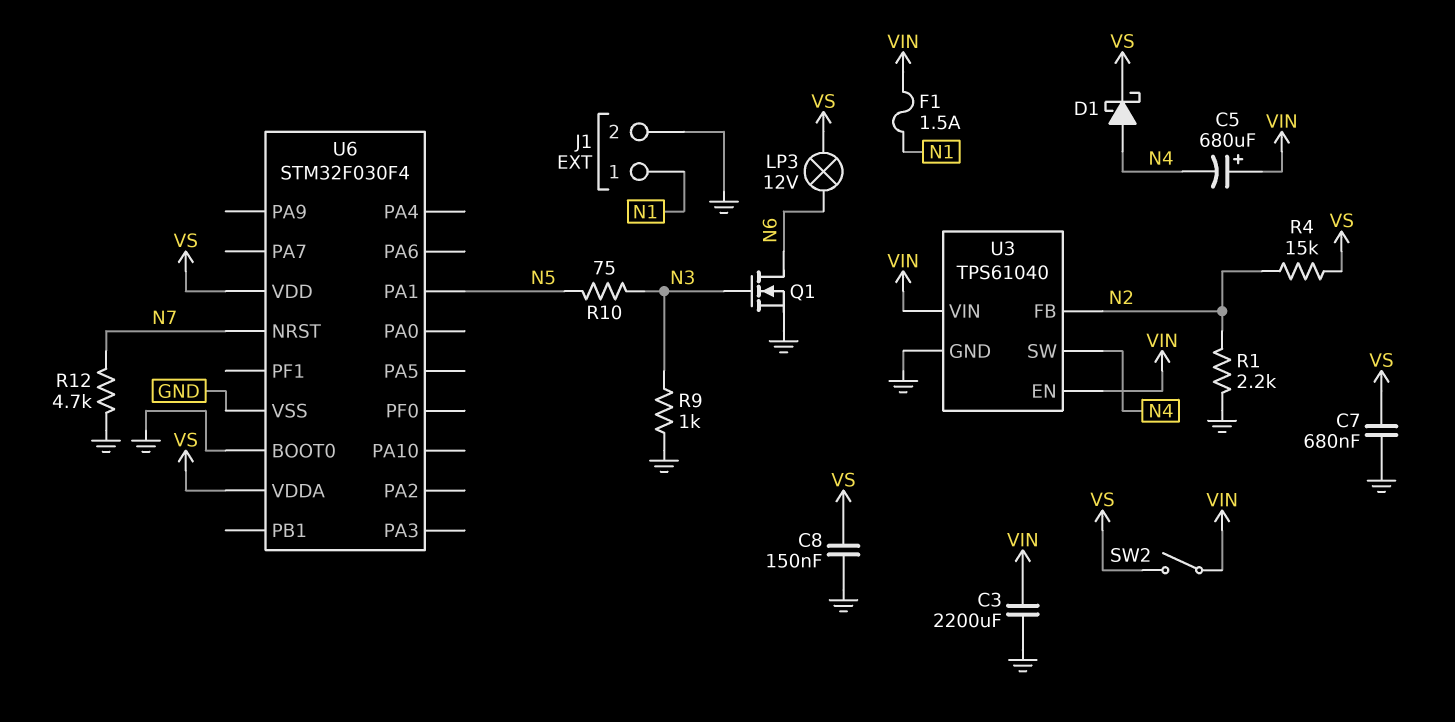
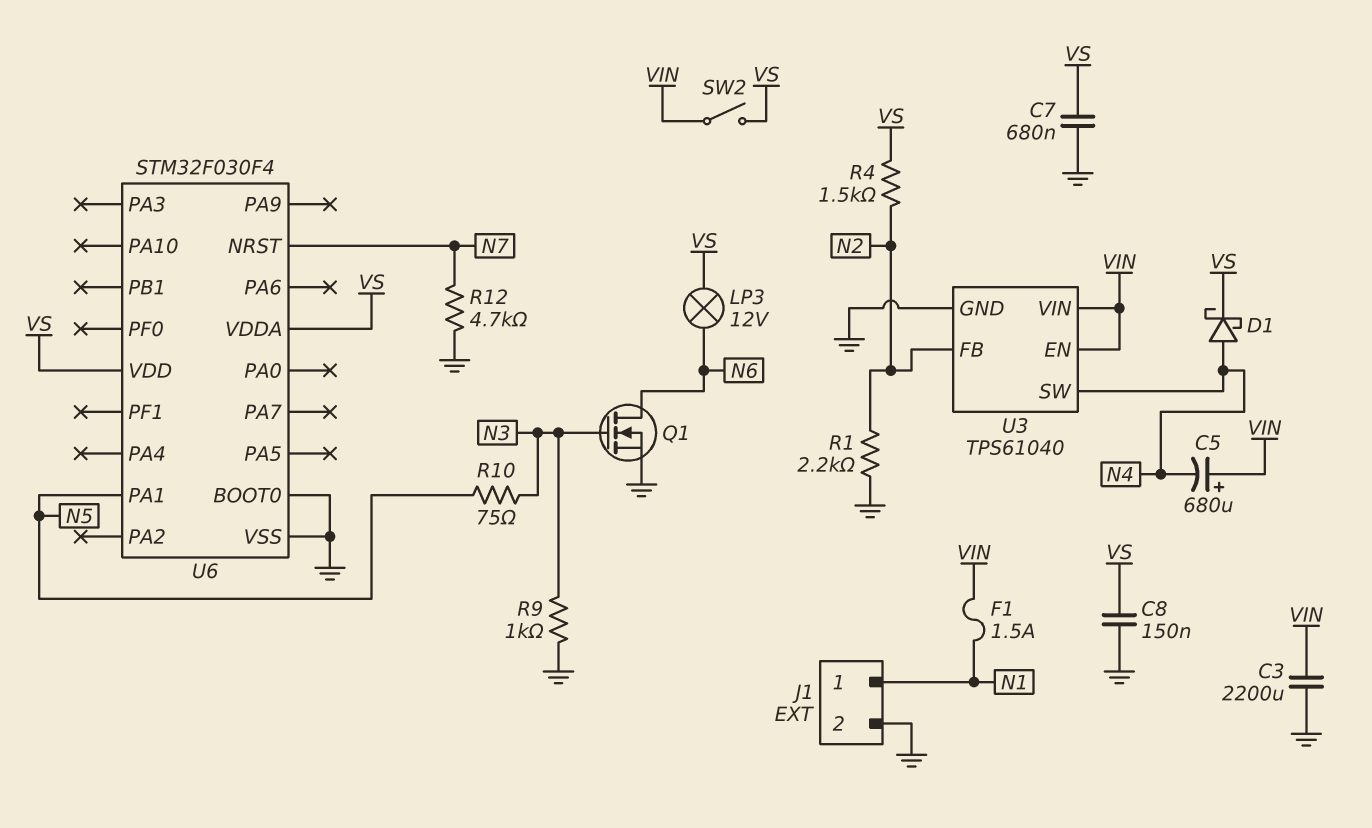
R4: 15k (N2, VS) -> 1.5k (N2, VS)

